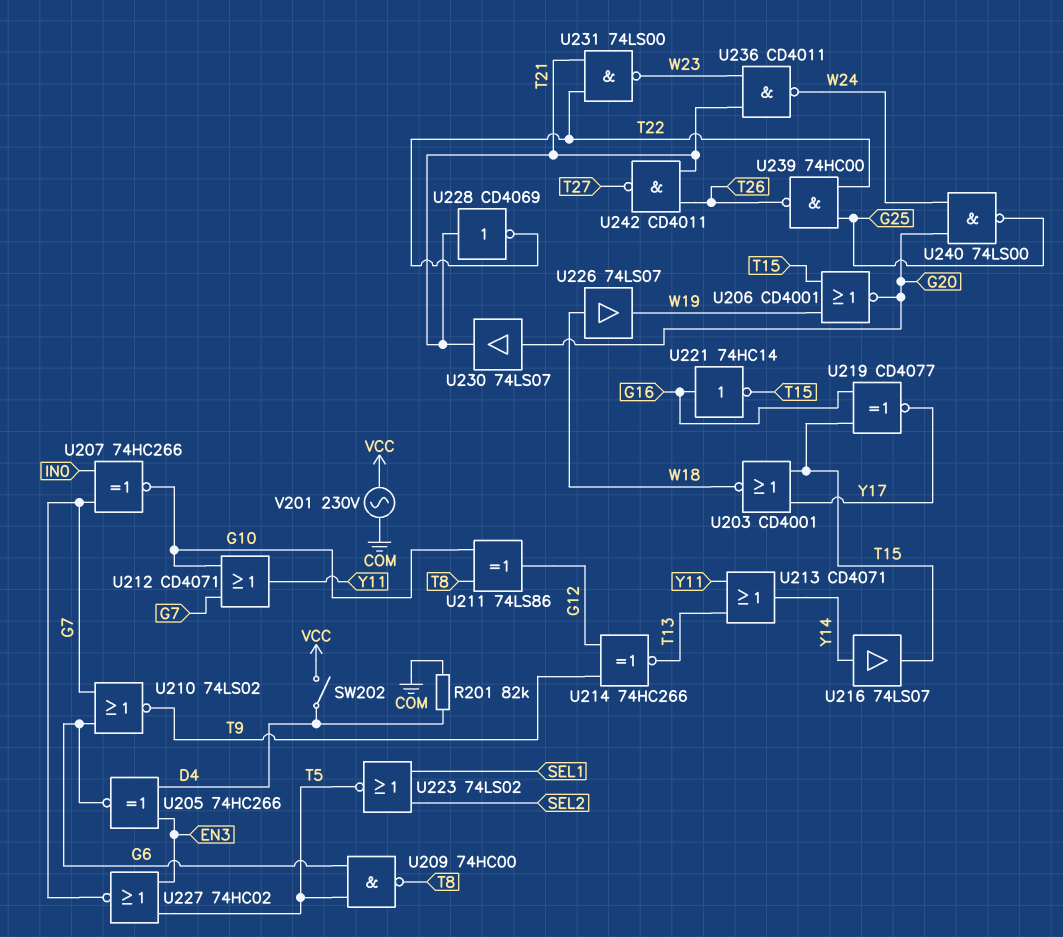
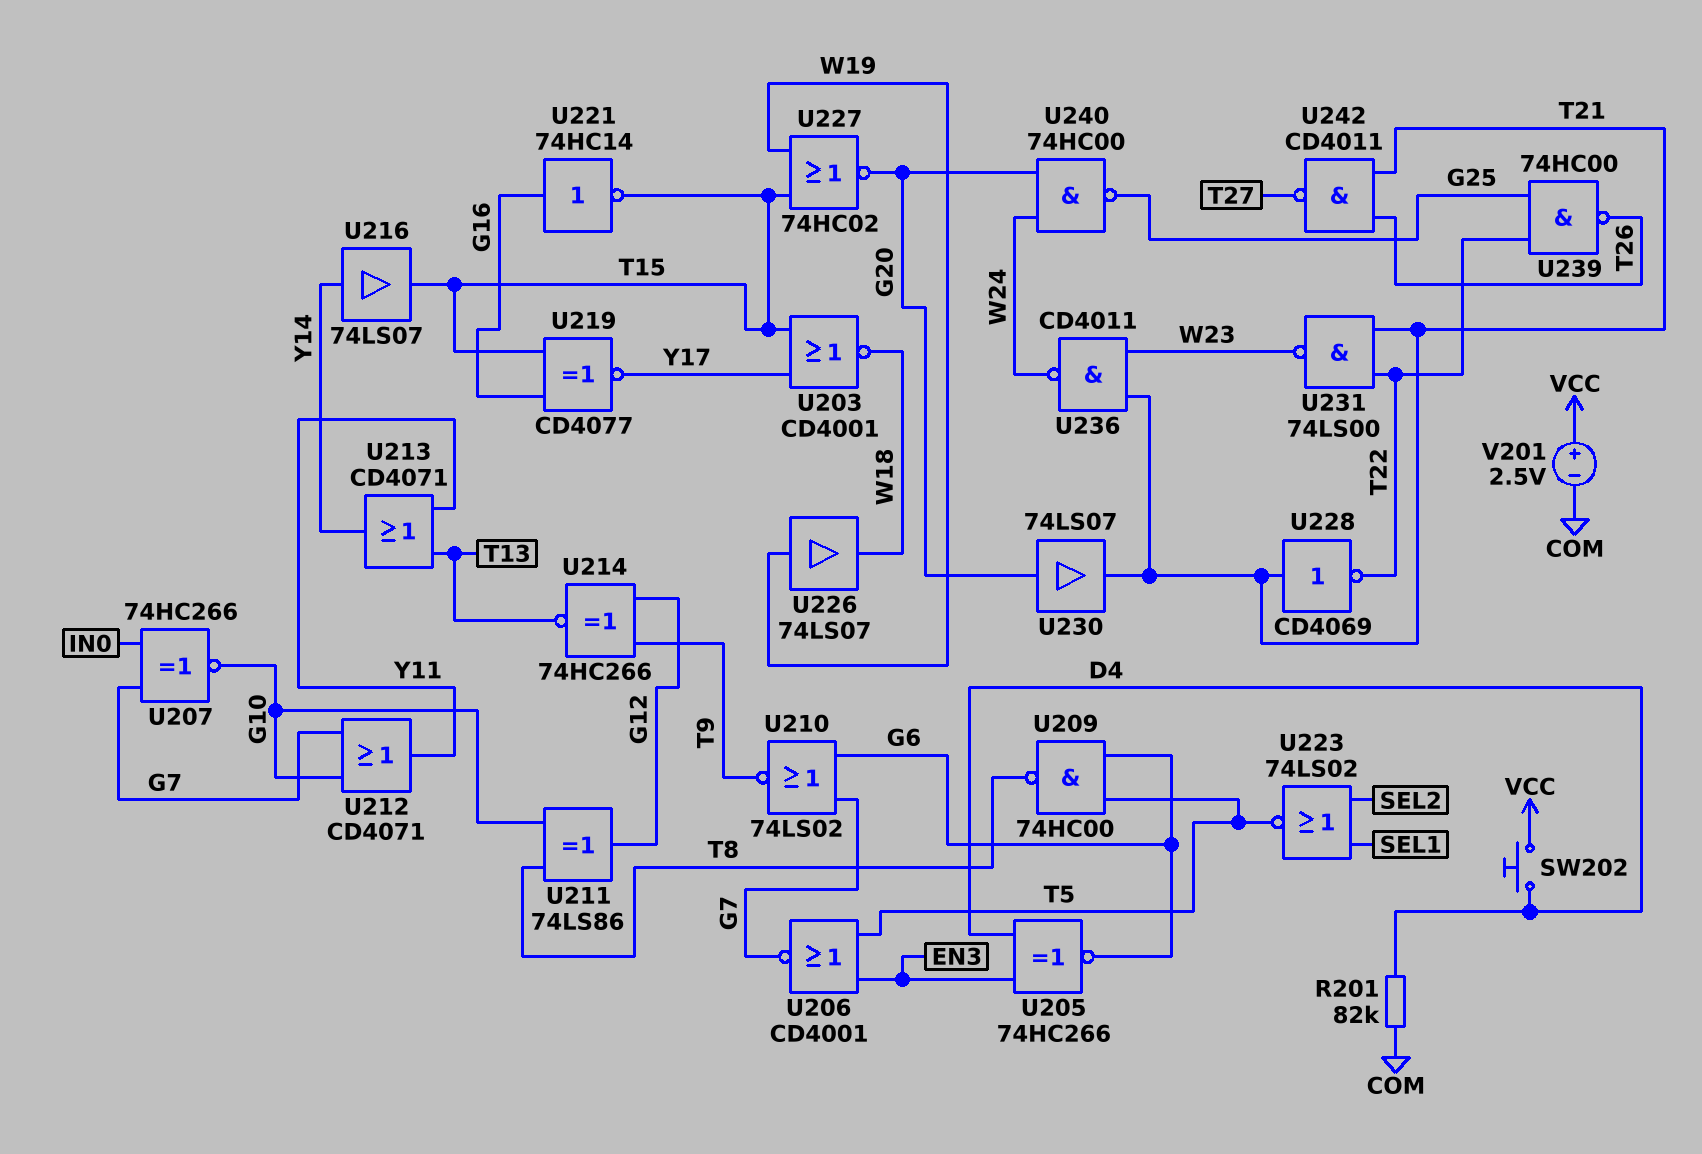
SW202: switch (D4, VCC) -> button (D4, VCC)
U206: NOR CD4001 (in T15, in W19, out G20) -> NOR CD4001 (in EN3, in T5, out G7)
U226: buffer 74LS07 (in W18, out W19) -> buffer 74LS07 (in W19, out W18)
U227: NOR 74HC02 (in EN3, in T5, out G7) -> NOR 74HC02 (in T15, in W19, out G20)
U240: NAND 74LS00 (in G20, in W24, out G25) -> NAND 74HC00 (in G20, in W24, out G25)
V201: AC 230V (COM, VCC) -> 2.5V (plus VCC, minus COM)

